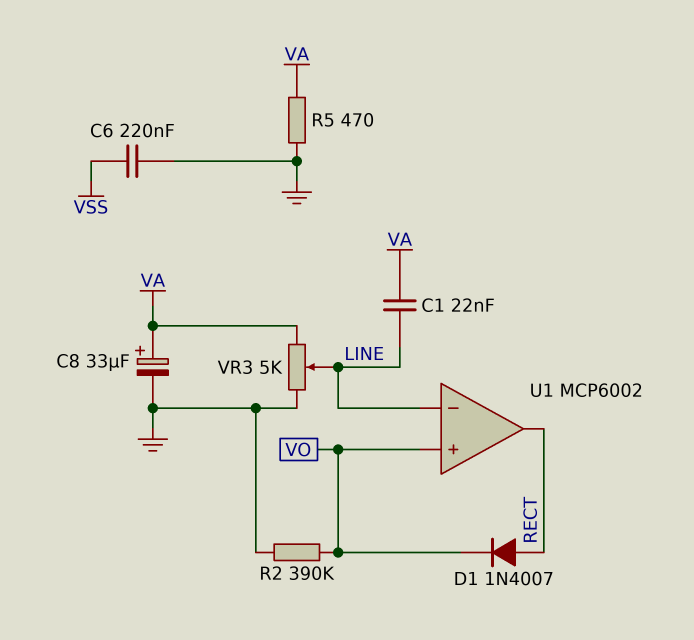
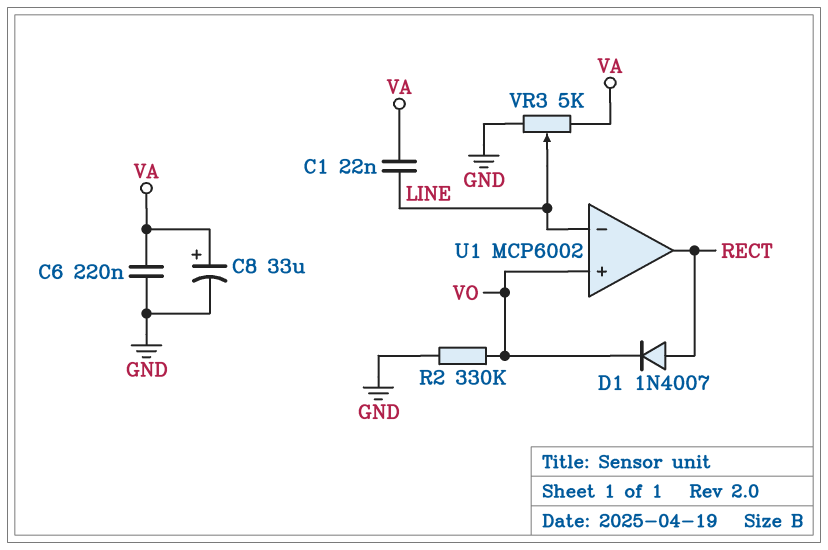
C6: 220nF (GND, VSS) -> 220nF (GND, VA)
R2: 390k (GND, VO) -> 330k (GND, VO)
R5: 470 (GND, VA) -> none

